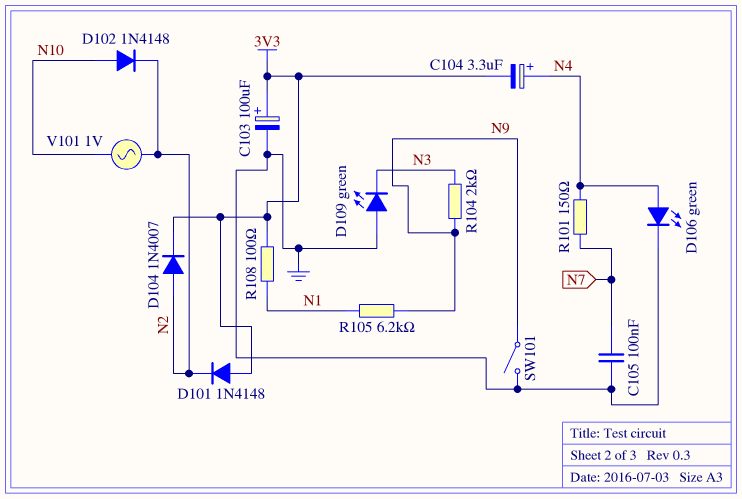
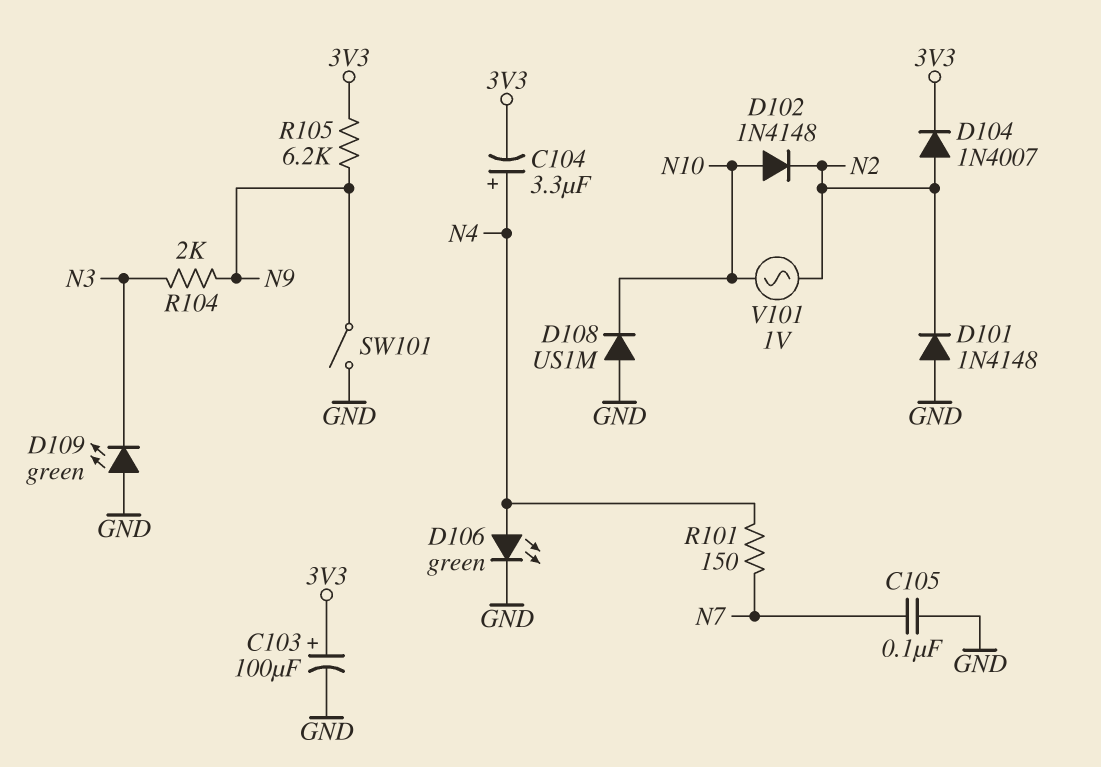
D101: diode 1N4148 (A 3V3, K N2) -> diode 1N4148 (A GND, K N2)
D108: none -> diode US1M (A GND, K N10)
R105: 6.2k (N1, N9) -> 6.2k (3V3, N9)
R108: 100 (3V3, N1) -> none

